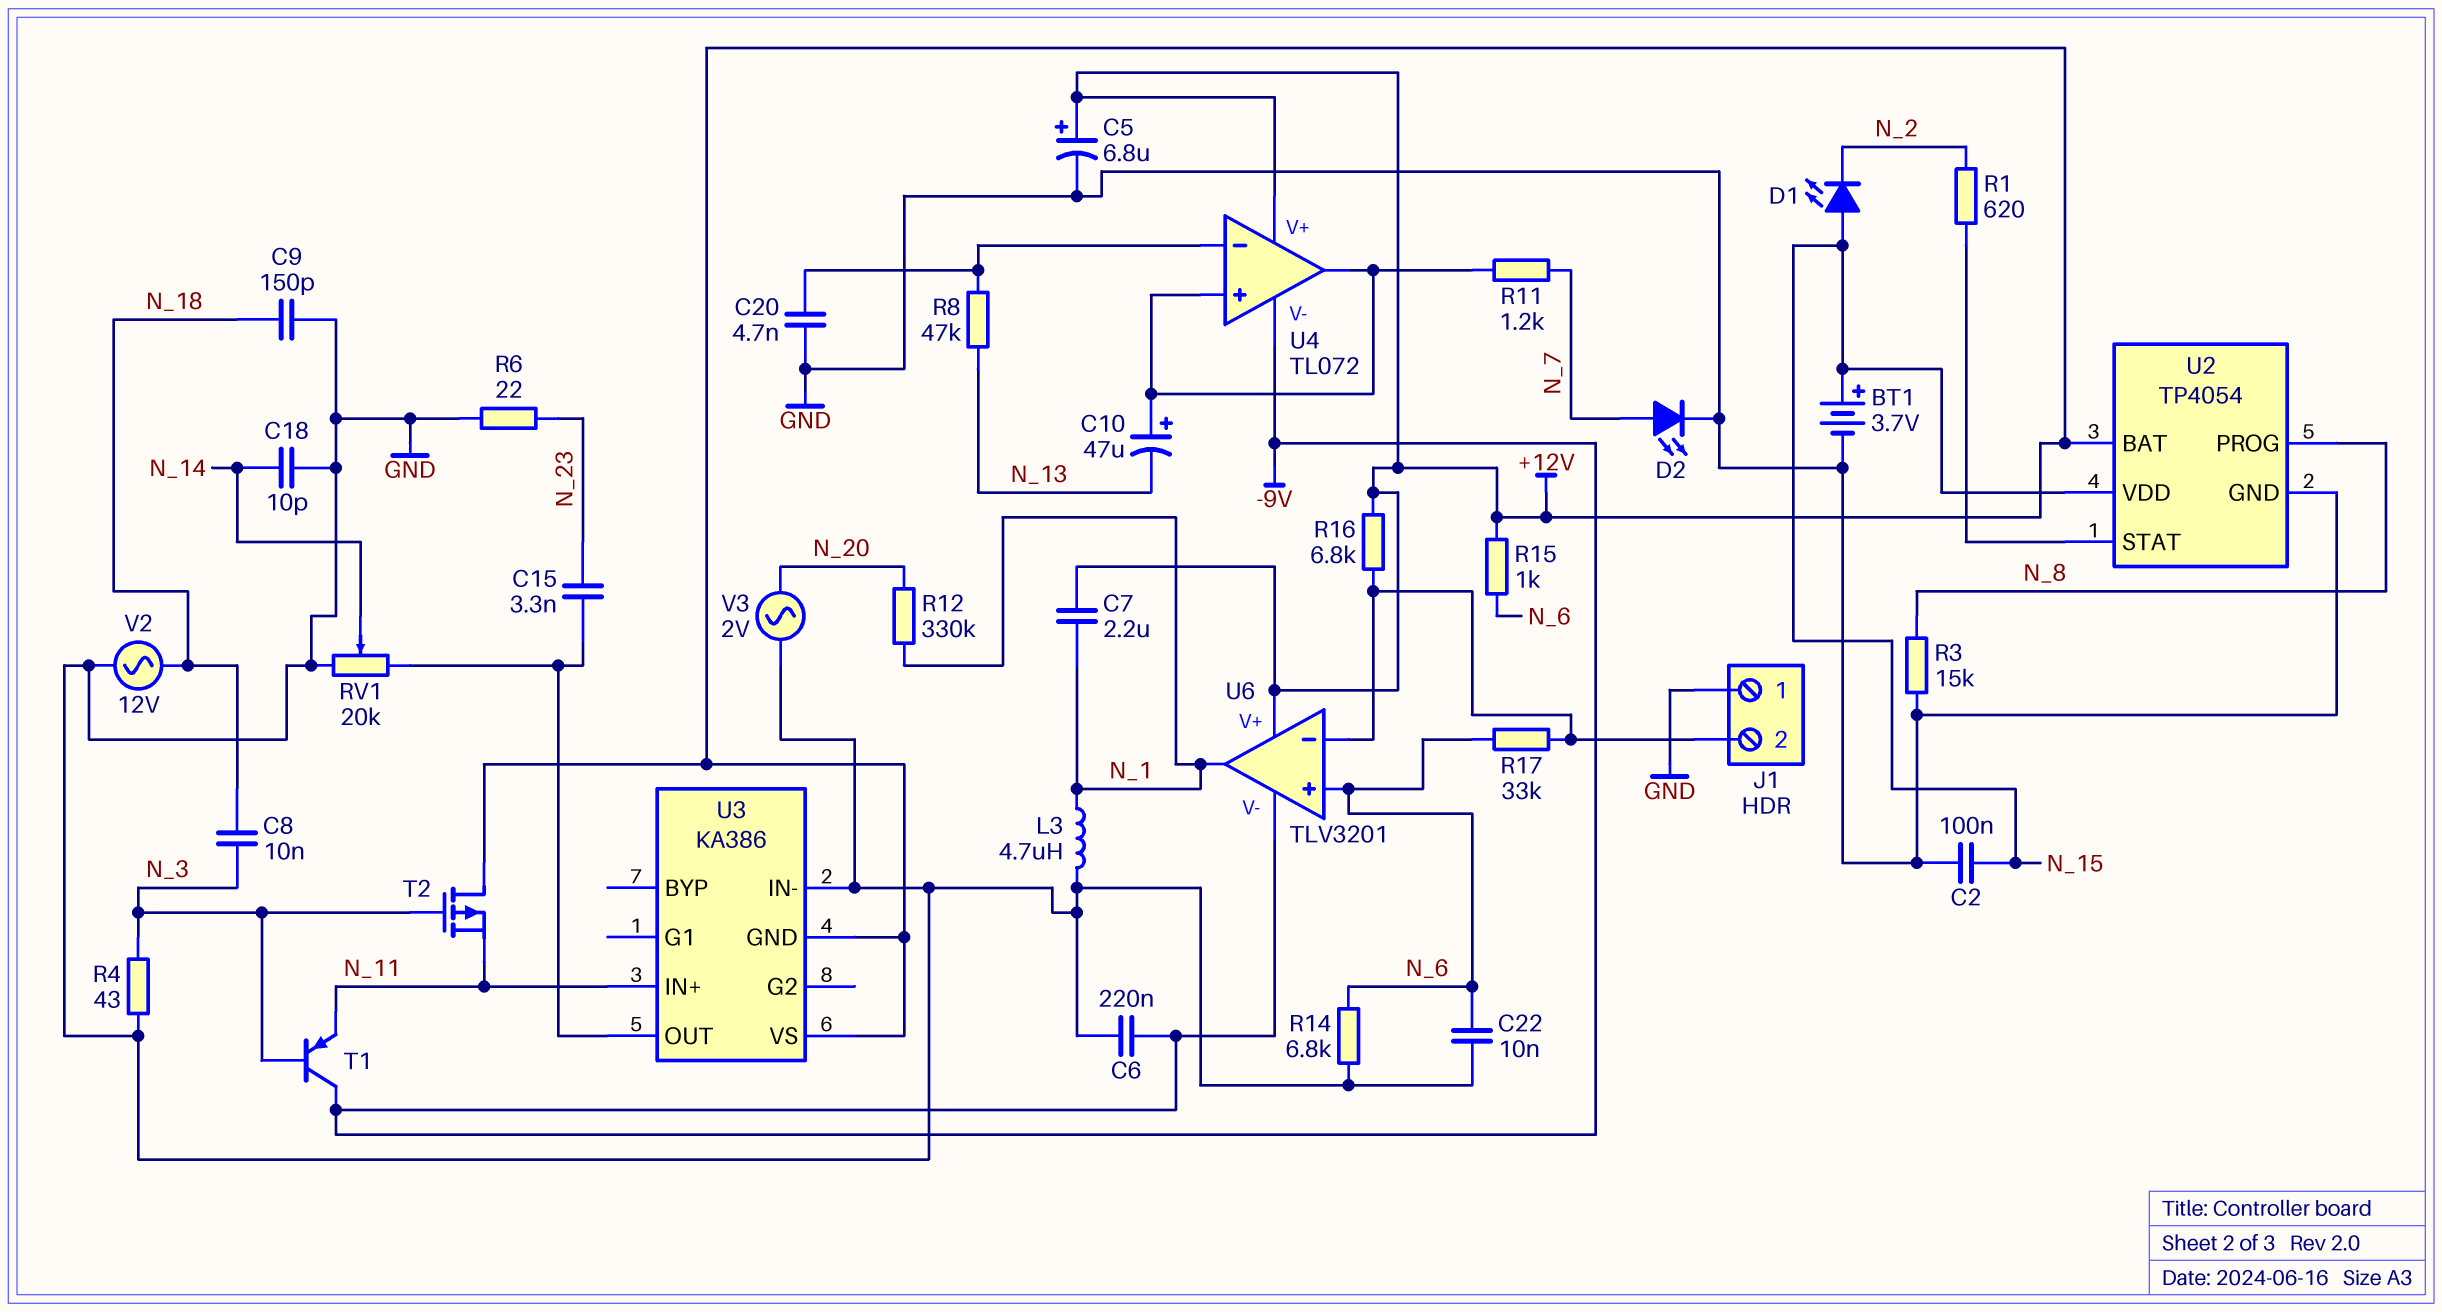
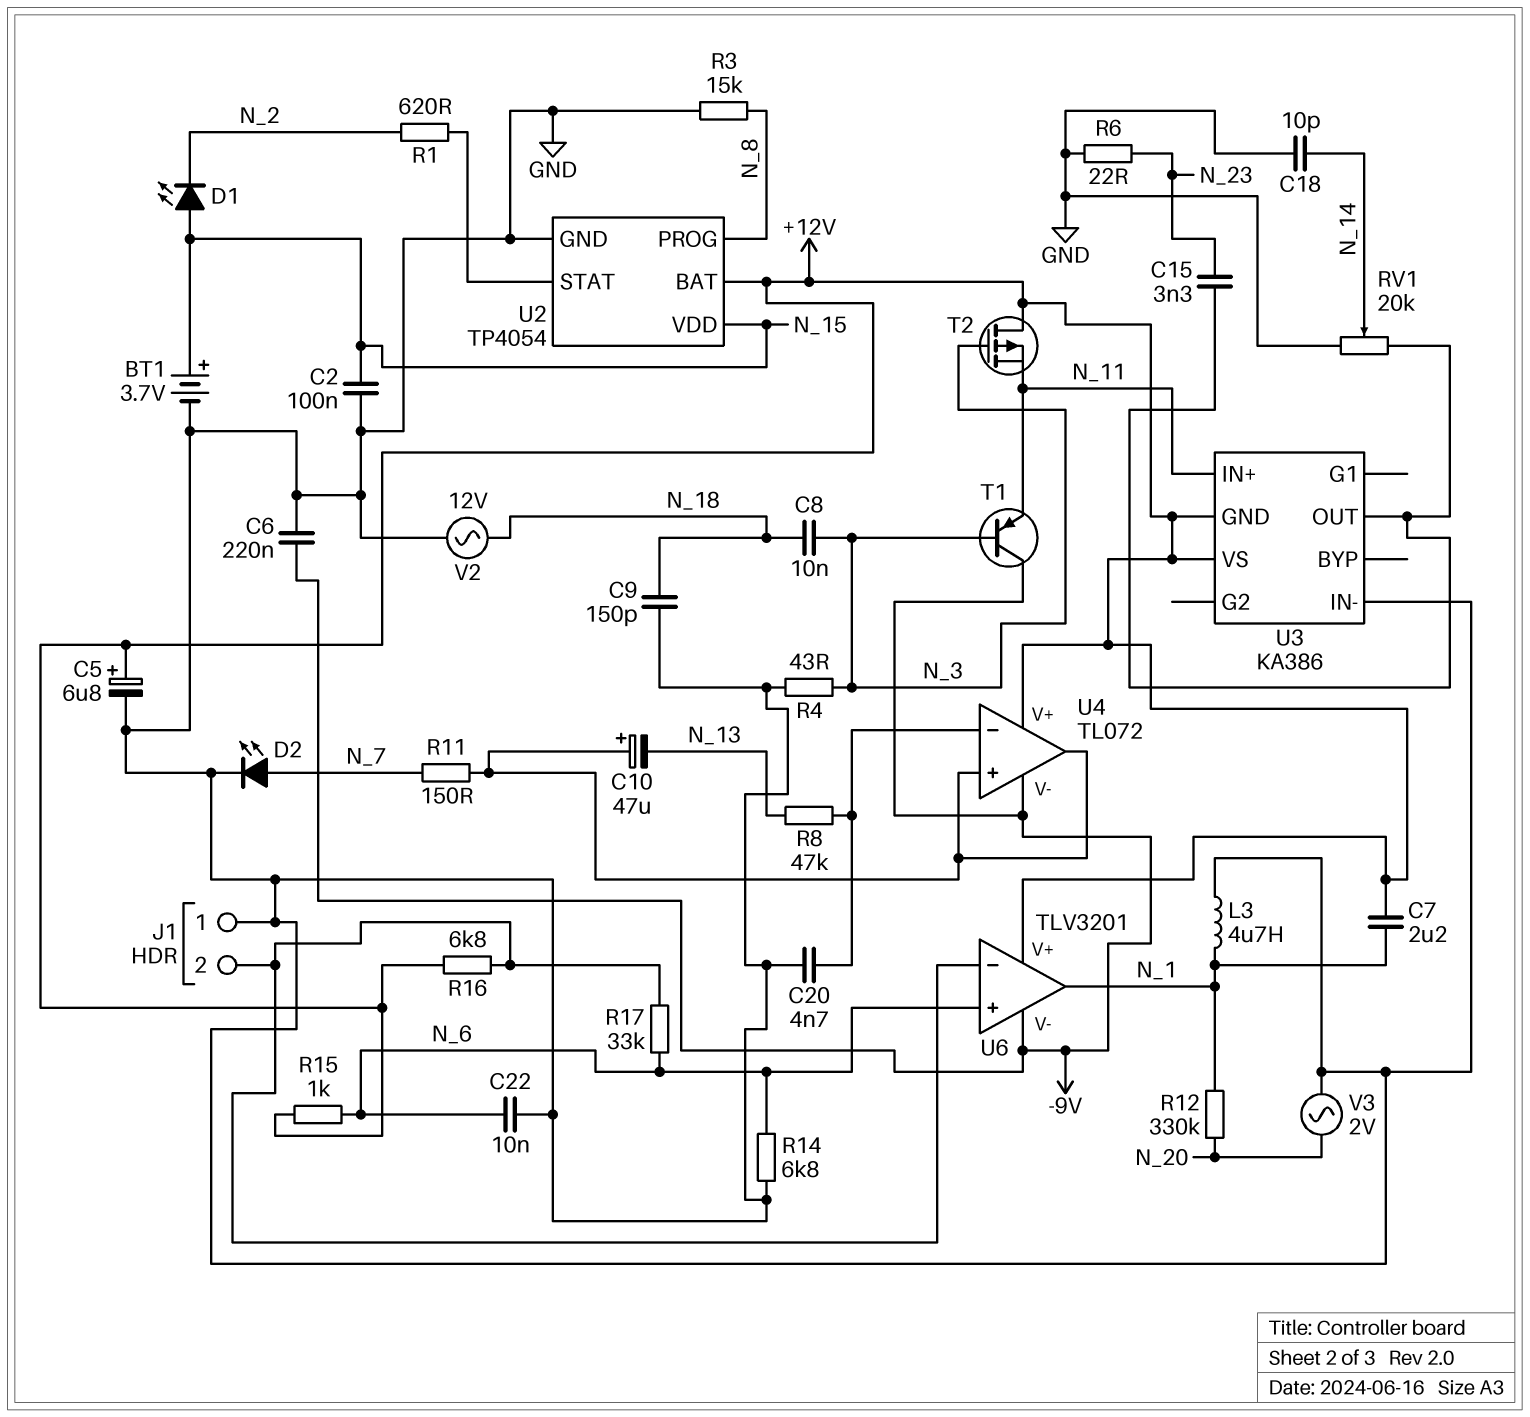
R11: 1.2k (N_7, U4/in+) -> 150 (N_7, U4/in+)

